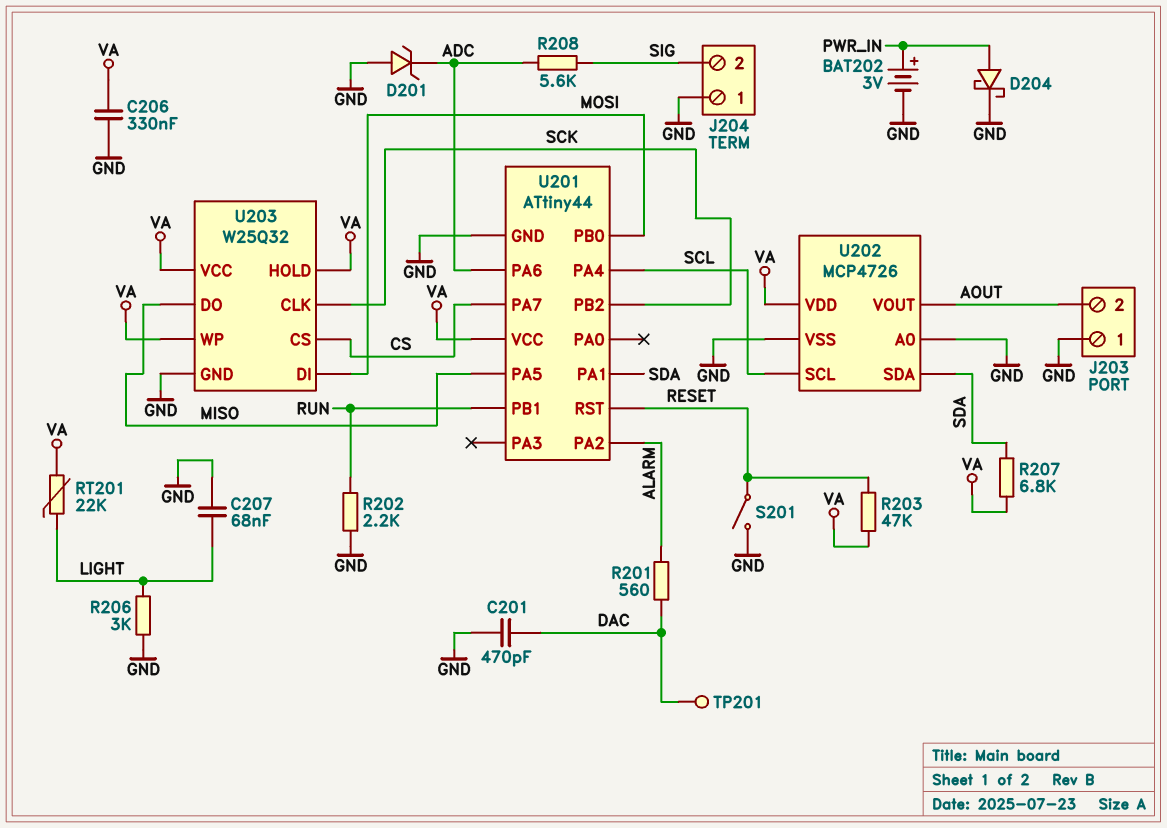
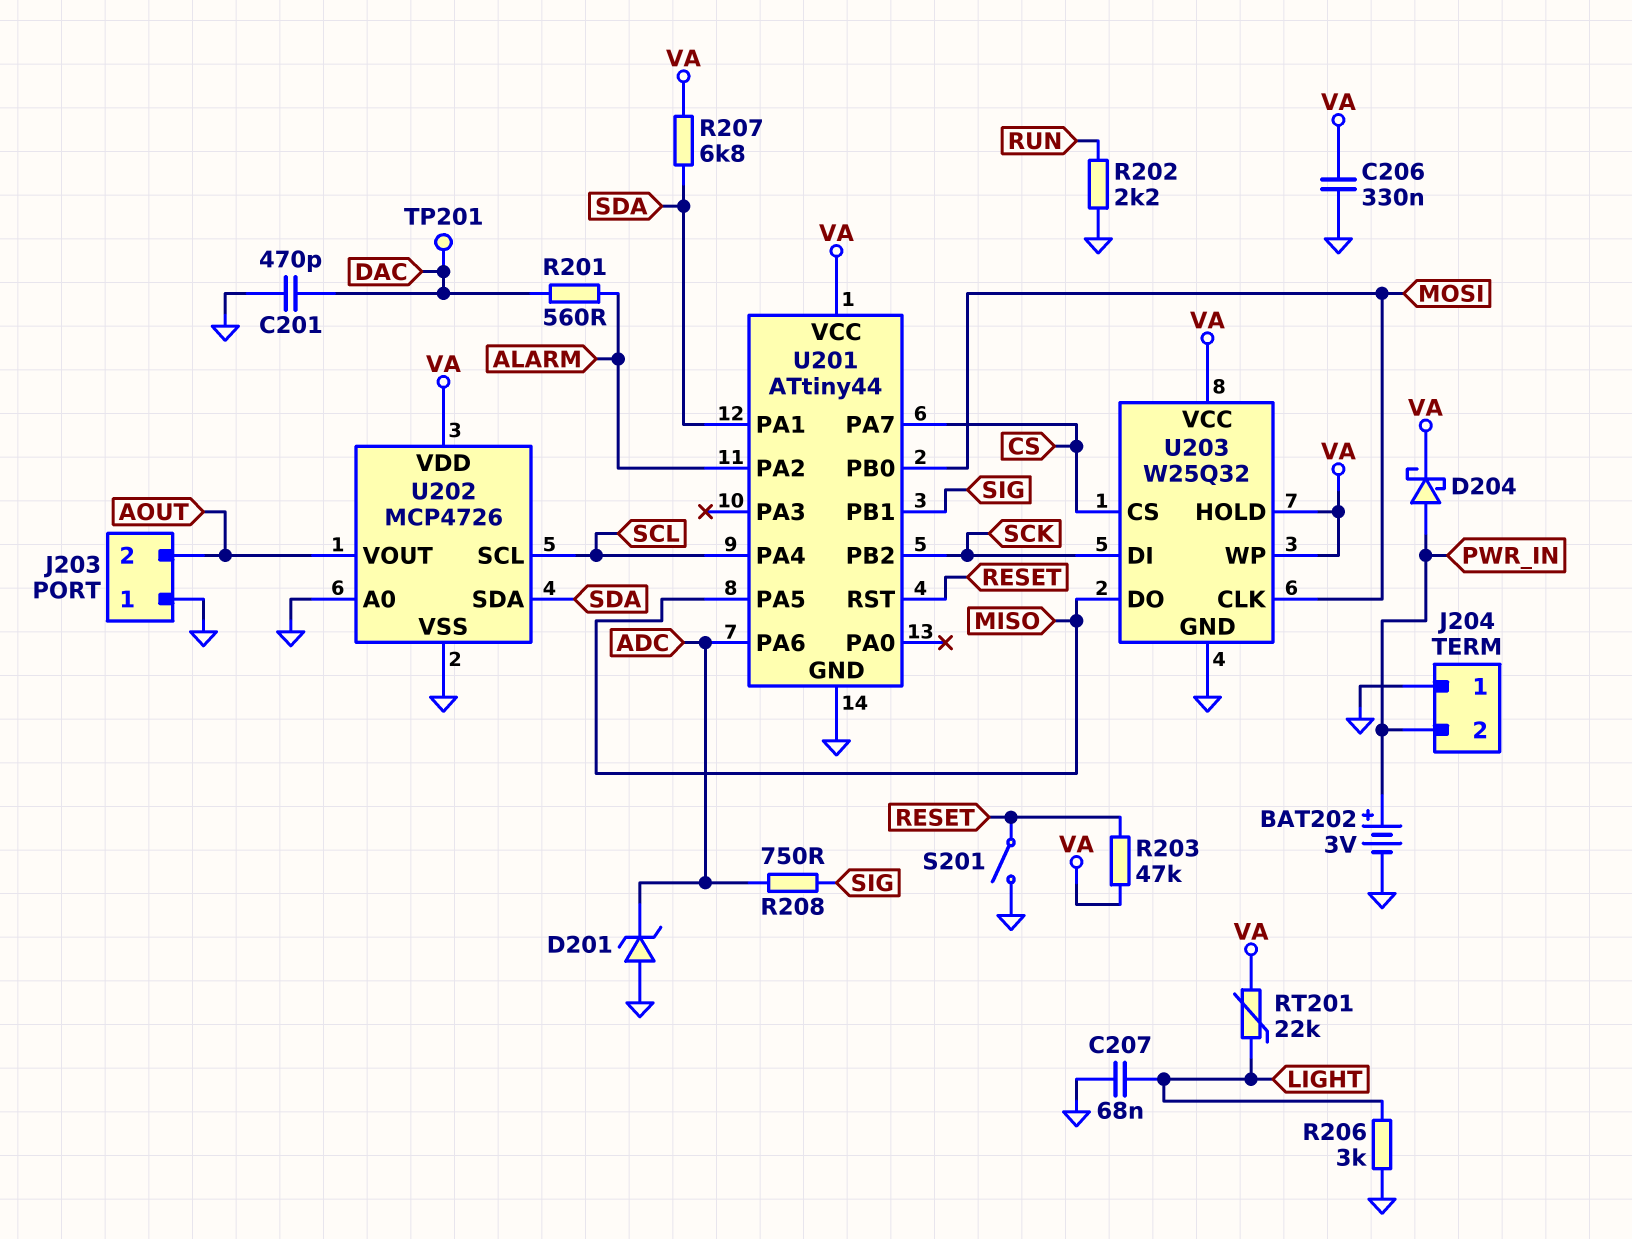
D204: schottky (A PWR_IN, K GND) -> schottky (A PWR_IN, K VA)
J204 pin 2: SIG -> PWR_IN
R208: 5.6k (ADC, SIG) -> 750 (ADC, SIG)
U201 pin PB1: RUN -> SIG
U203 pin CLK: SCK -> MOSI
U203 pin DI: MOSI -> SCK

